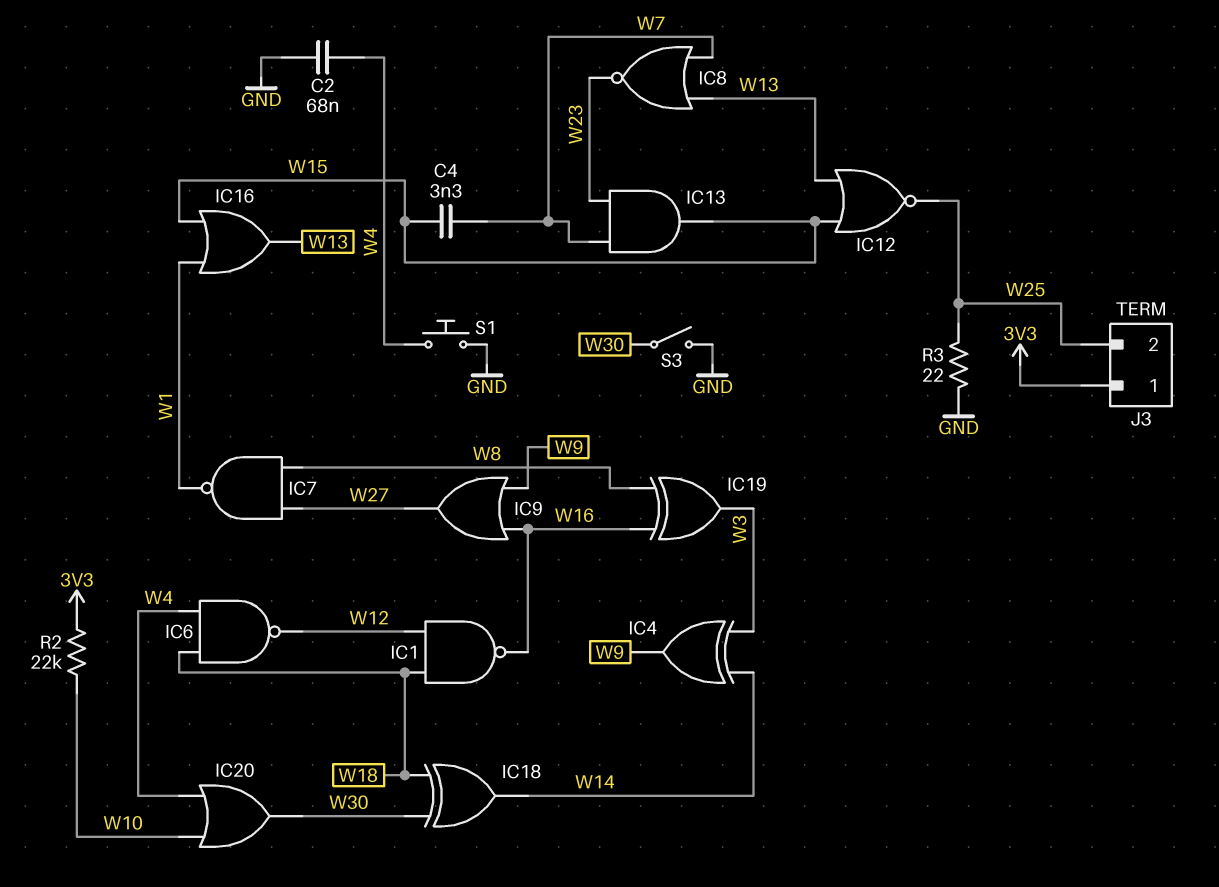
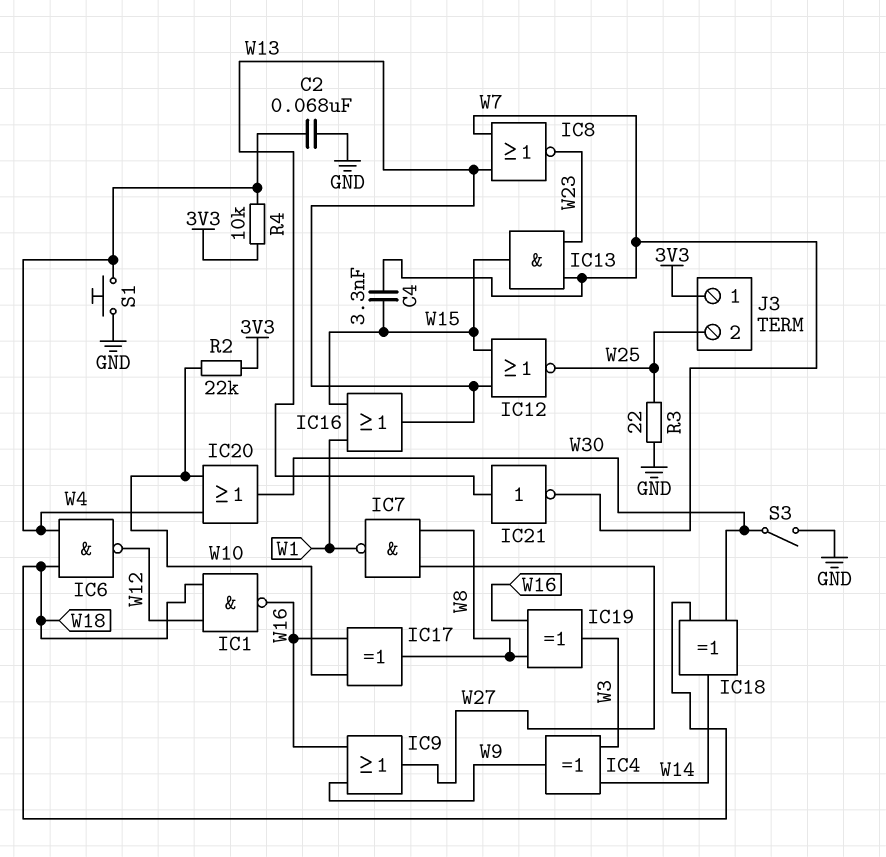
IC17: none -> XOR (in W10, in W16, out W8)
IC21: none -> NOT (in W13, out W7)
R4: none -> 10k (3V3, W4)

